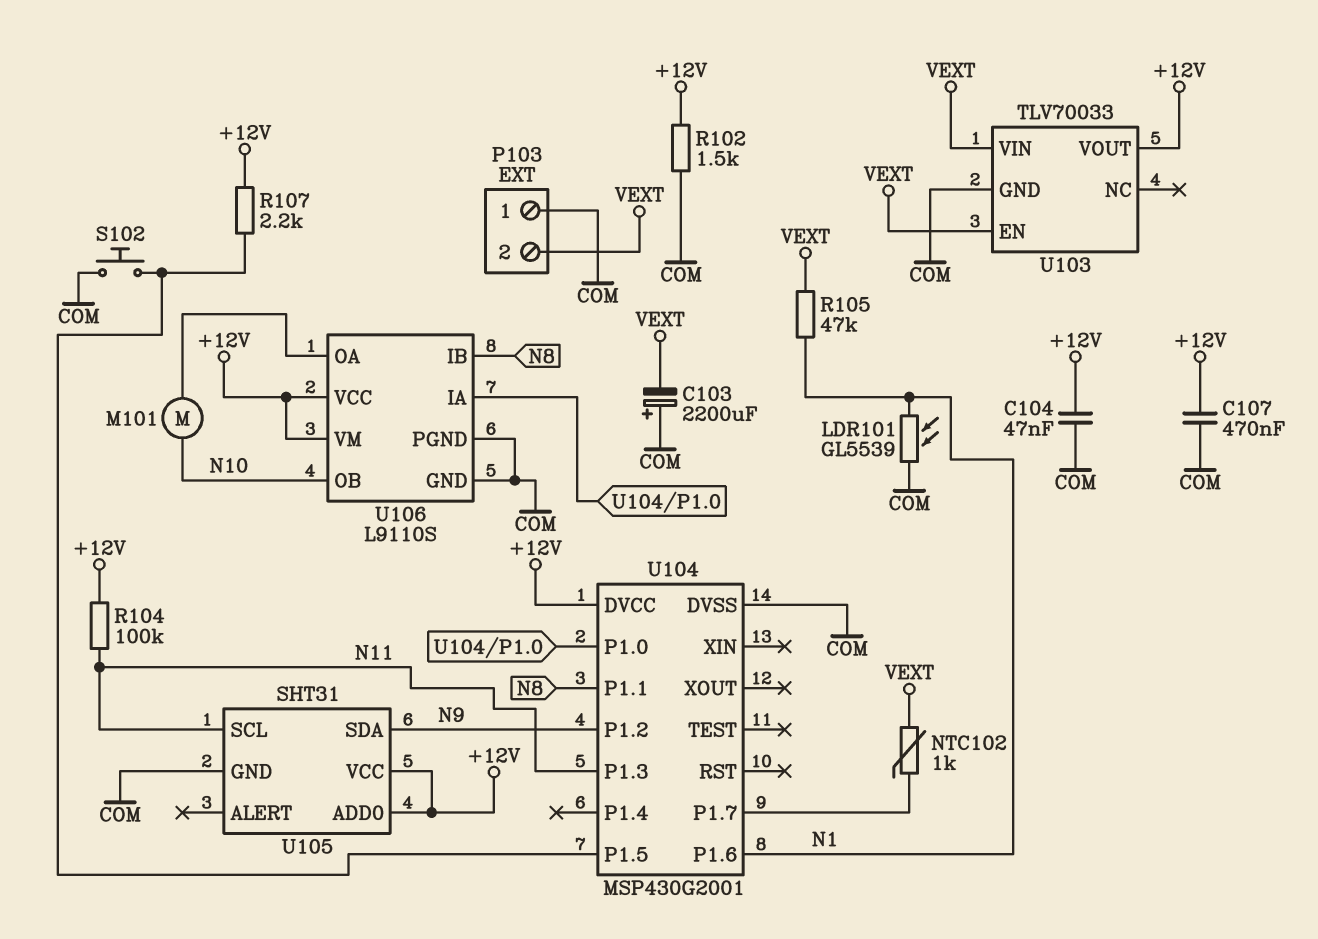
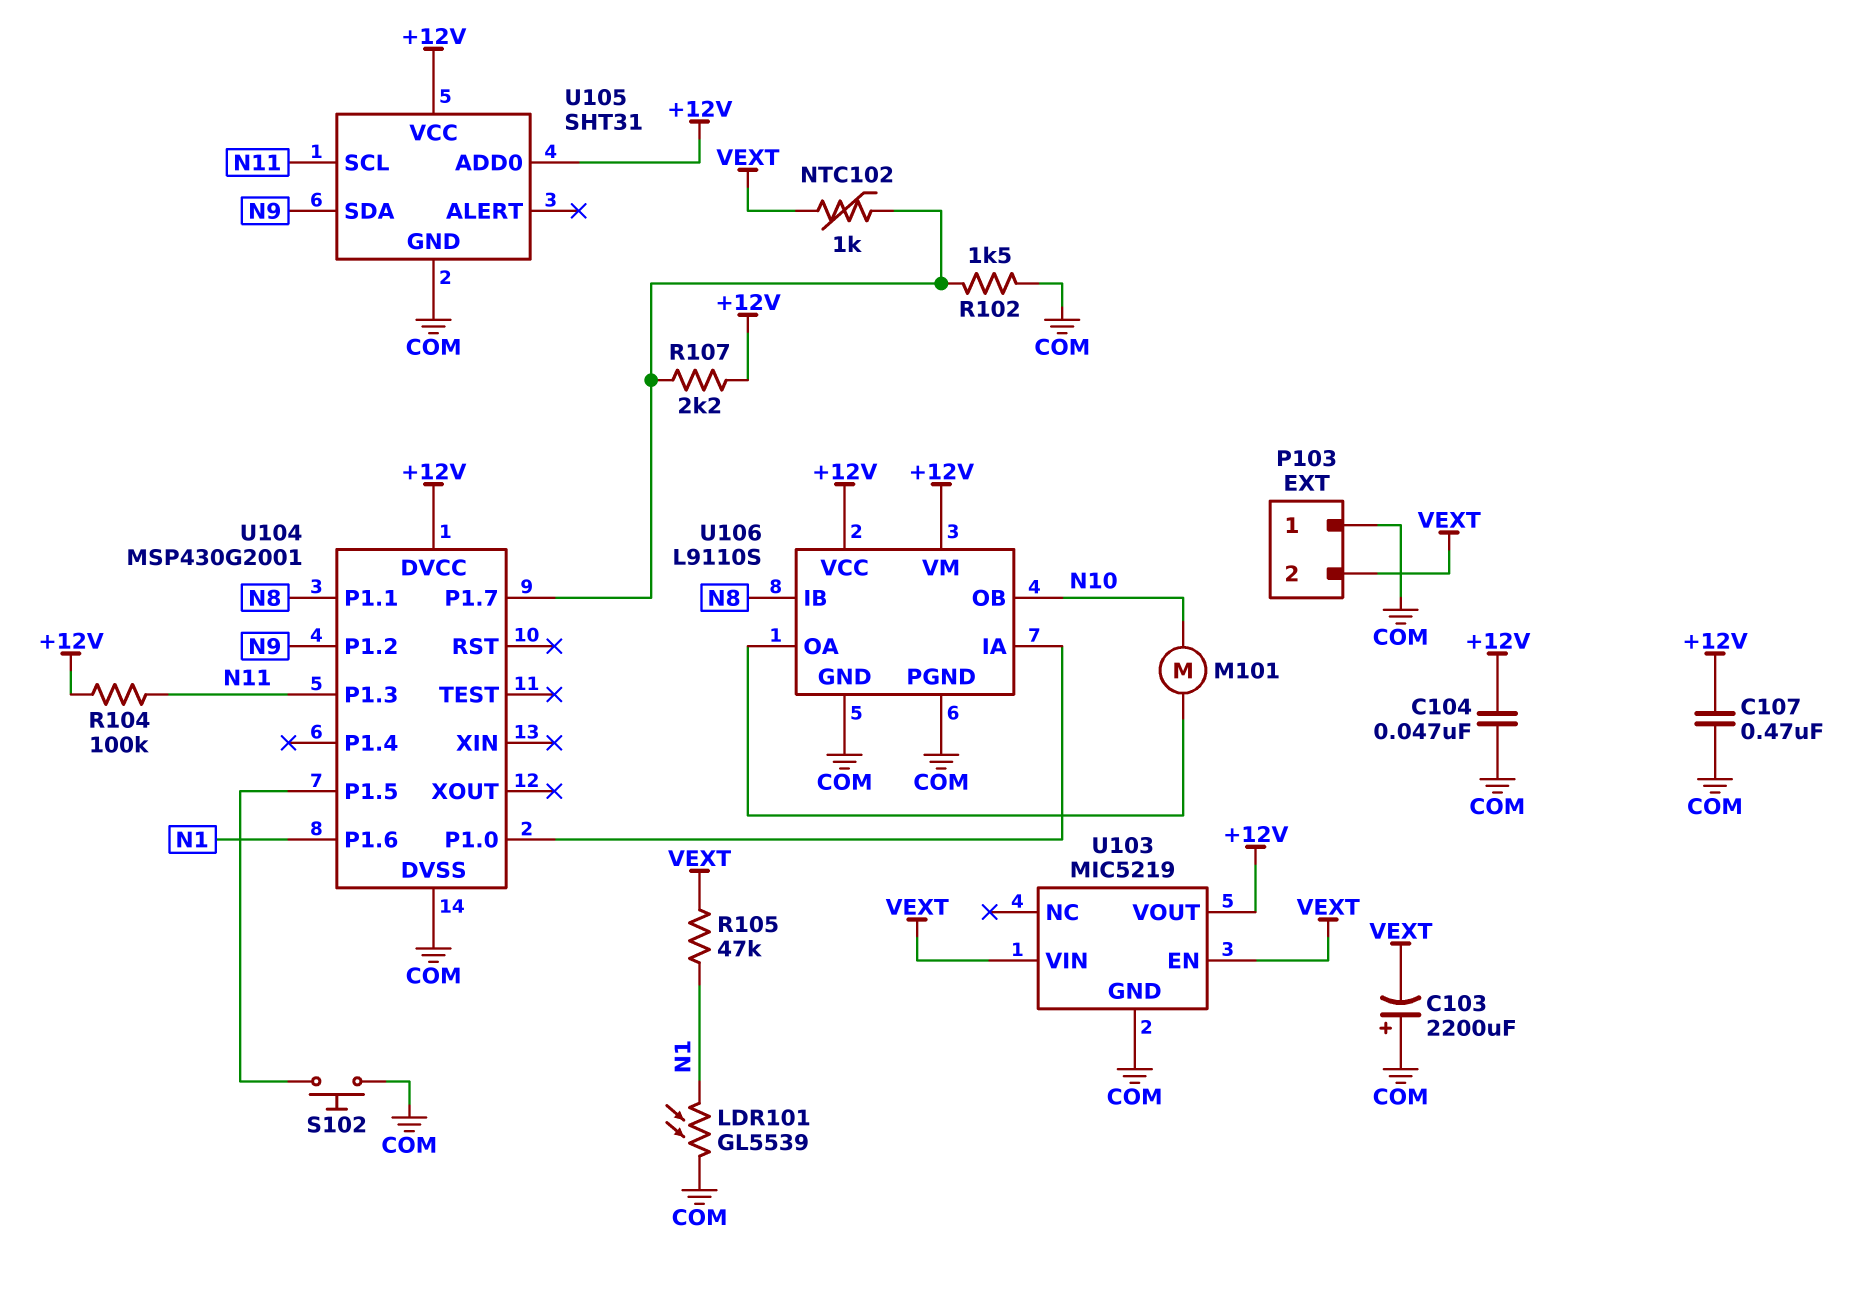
R102: 1.5k (+12V, COM) -> 1.5k (COM, U104/P1.7)
R107: 2.2k (+12V, U104/P1.5) -> 2.2k (+12V, U104/P1.7)
U103: TLV70033 -> MIC5219

